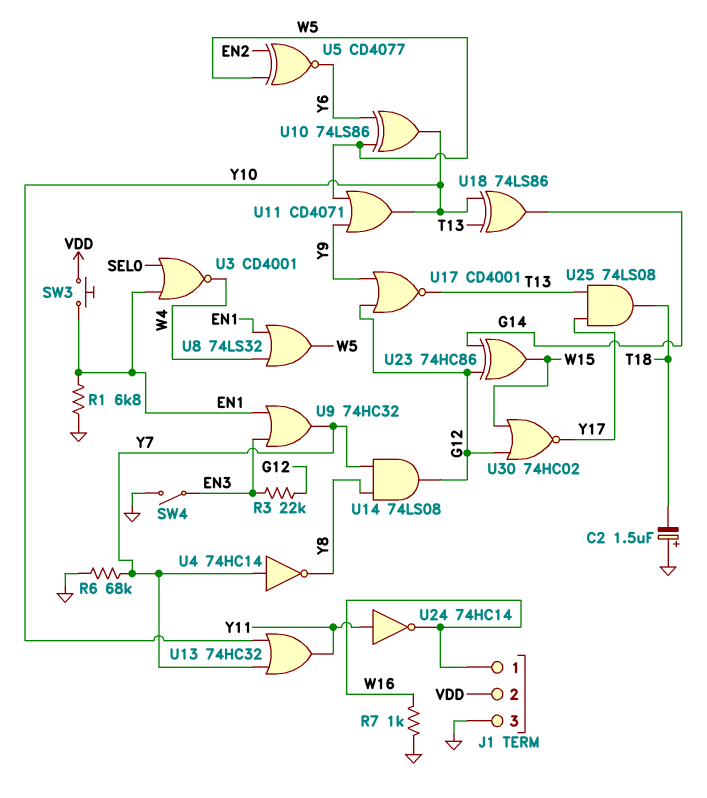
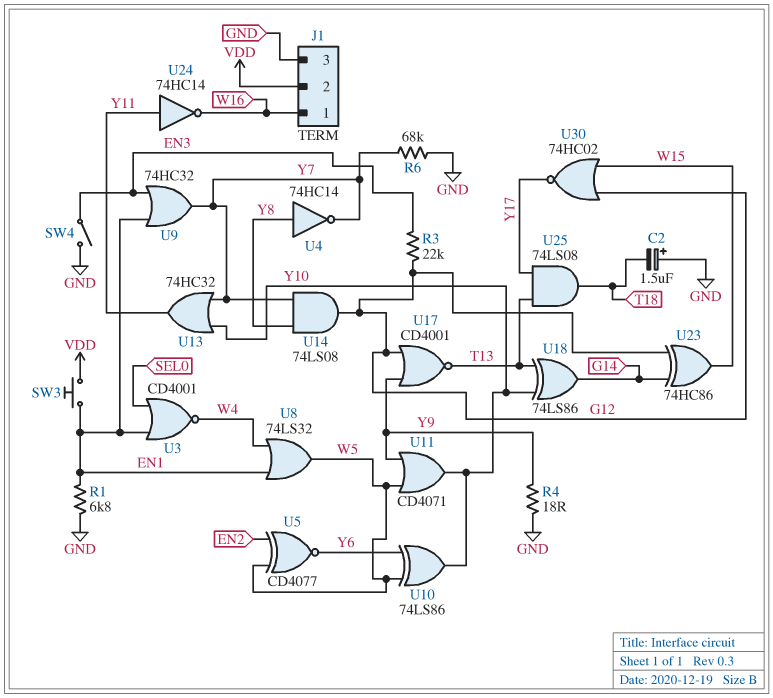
R4: none -> 18 (GND, Y9)
R7: 1k (GND, W16) -> none
U4: NOT 74HC14 (in Y7, out Y8) -> NOT 74HC14 (in Y8, out Y7)

